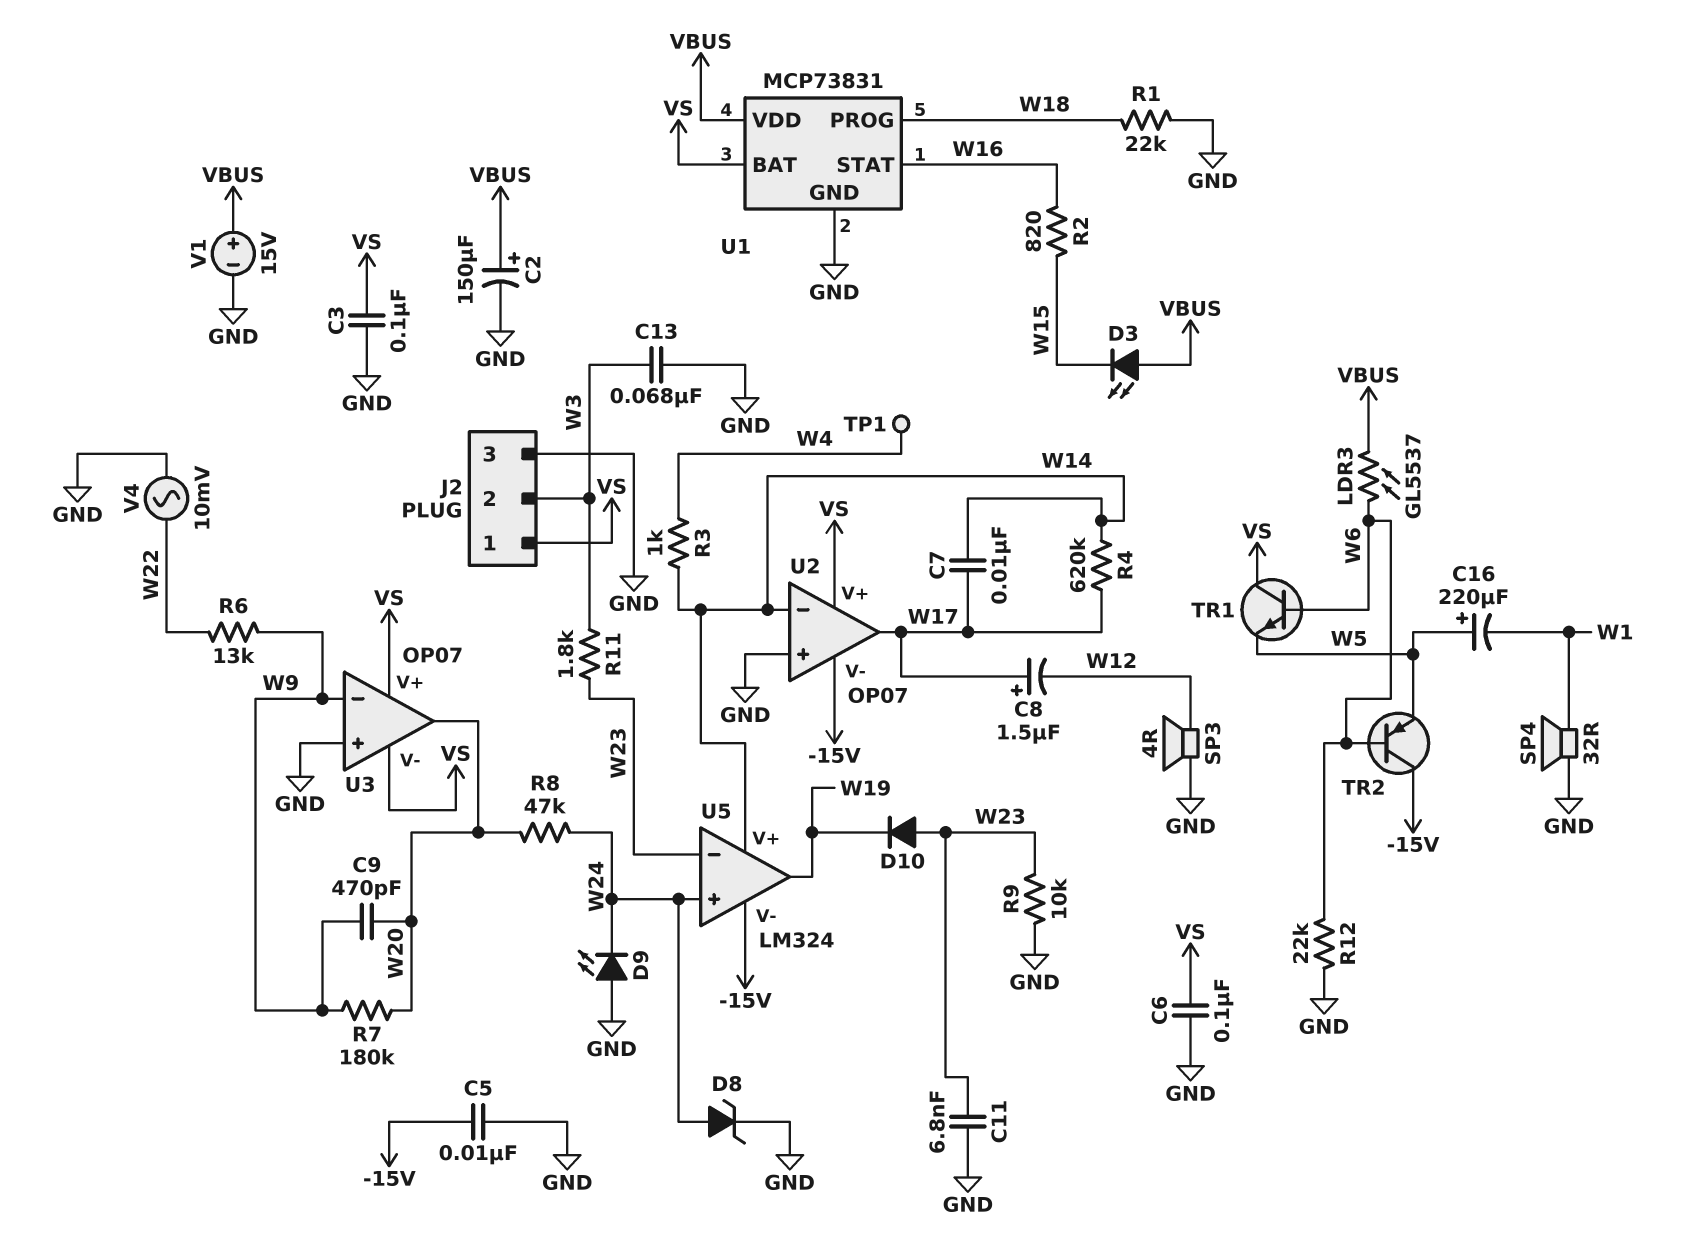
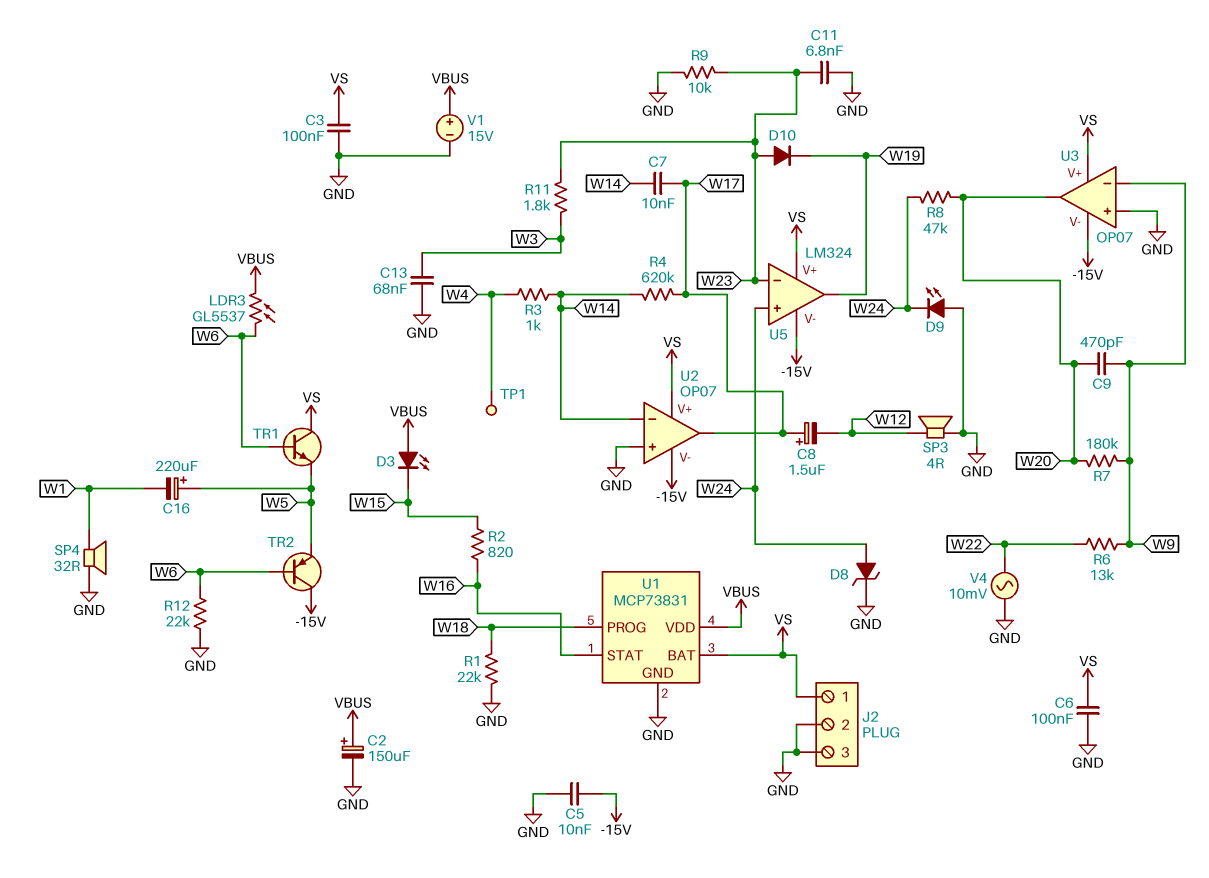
J2 pin 2: W3 -> GND
U3 pin V-: VS -> -15V
U5 pin V+: W14 -> VS

